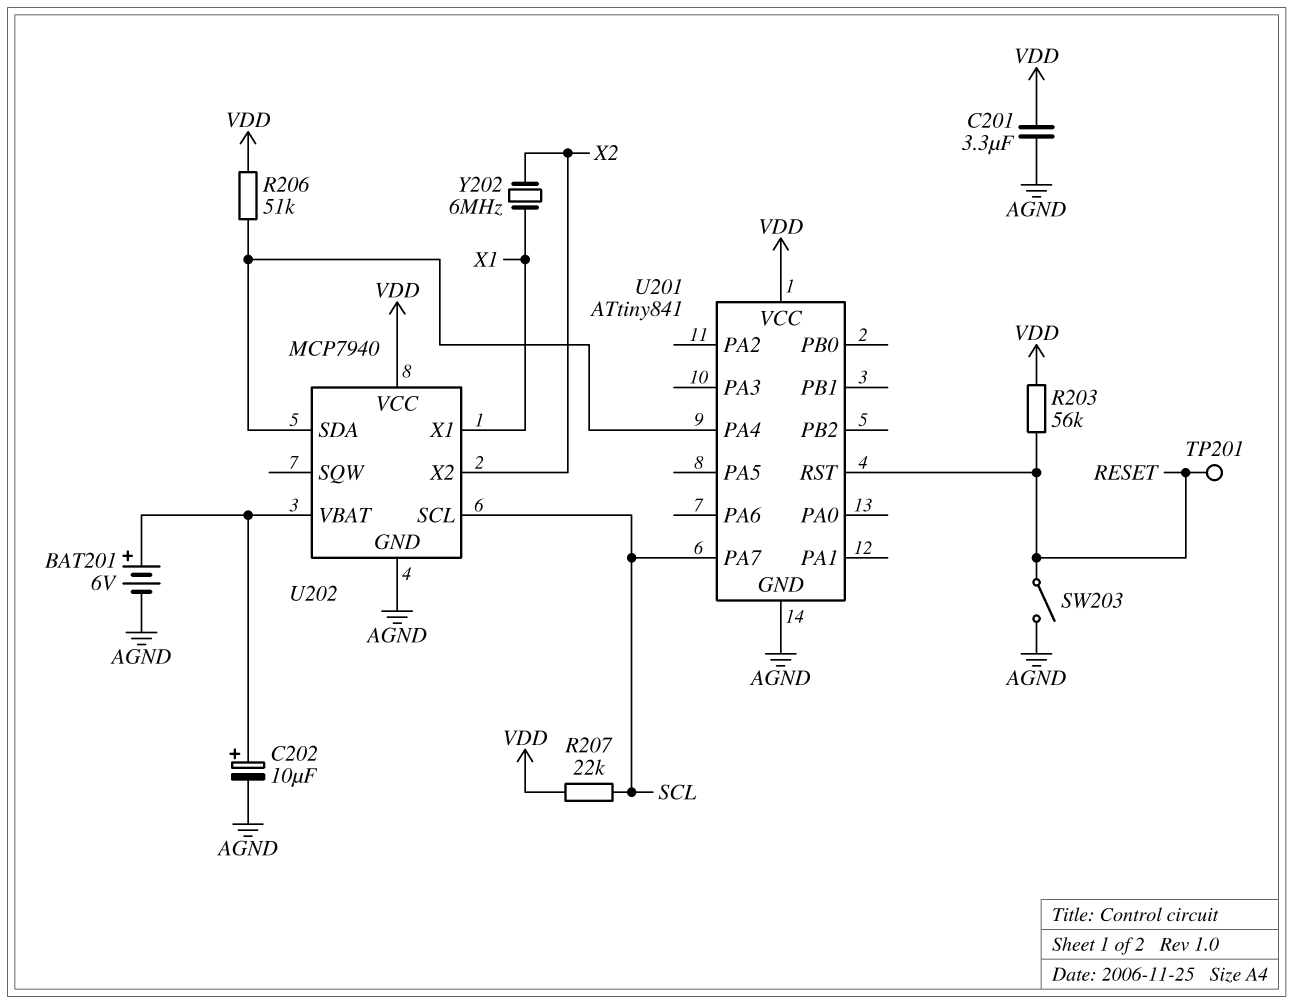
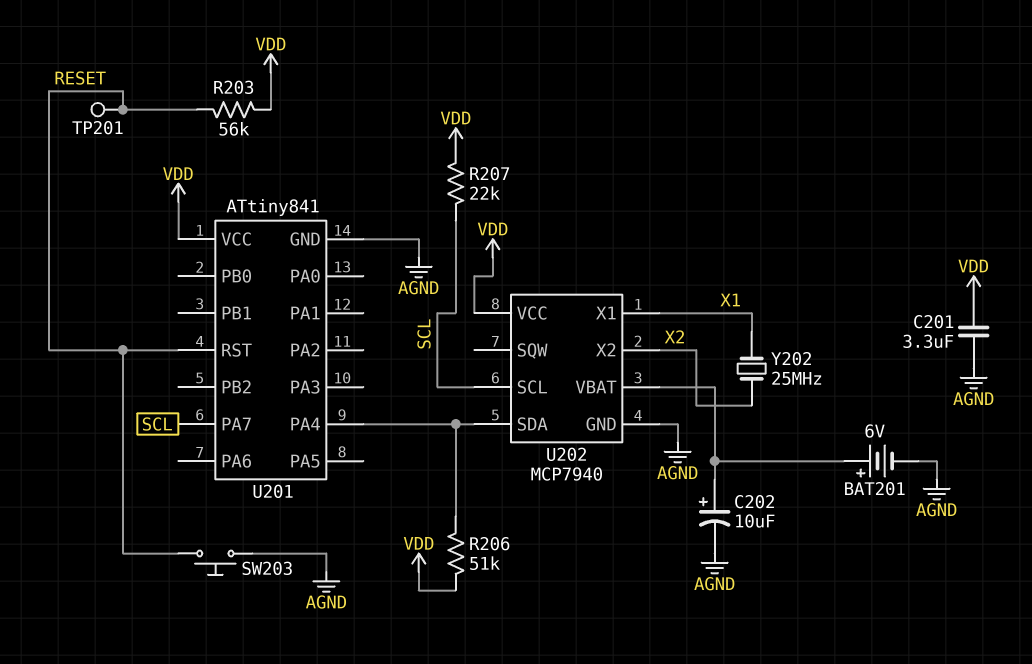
SW203: switch (AGND, RESET) -> button (AGND, RESET)
Y202: 6MHz (X1, X2) -> 25MHz (X1, X2)

